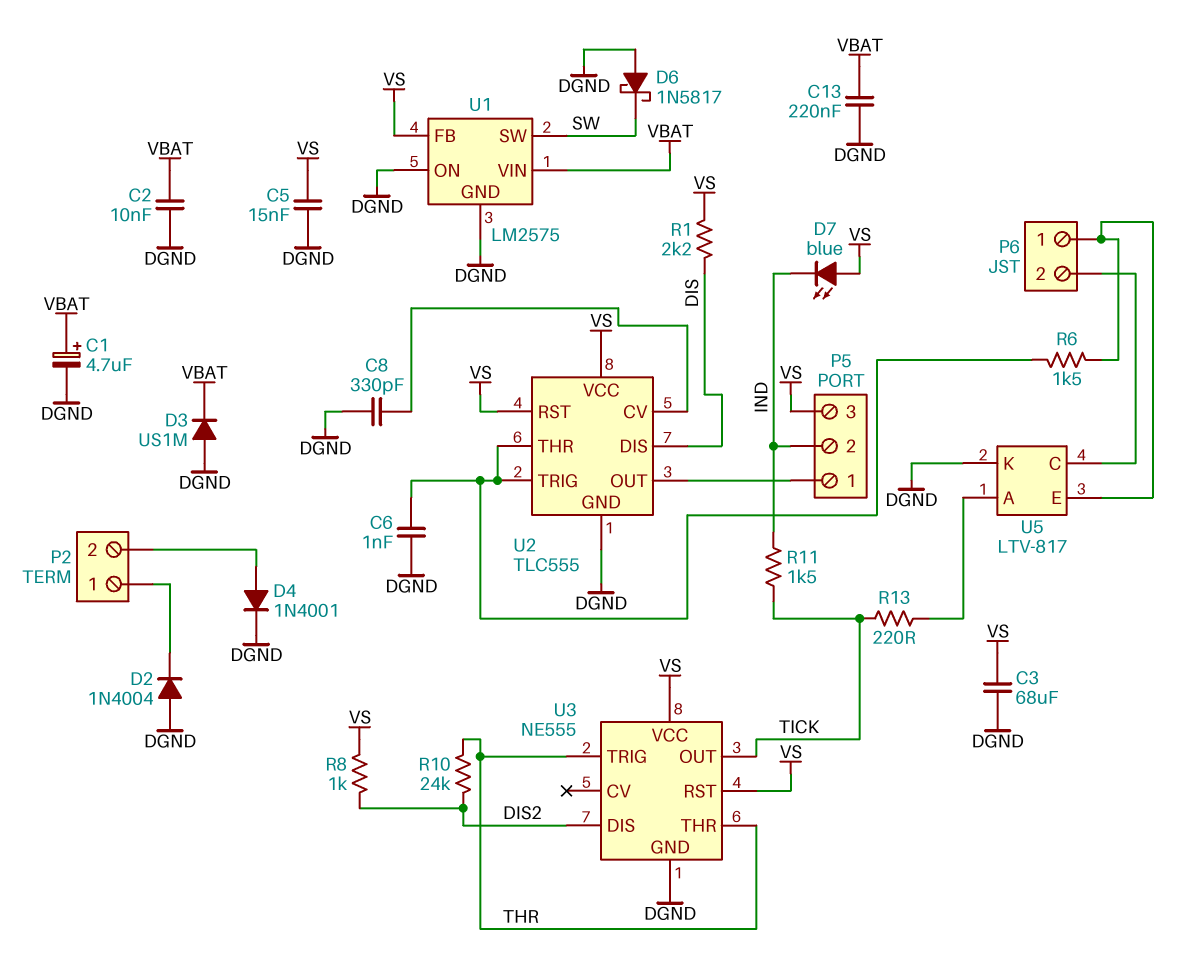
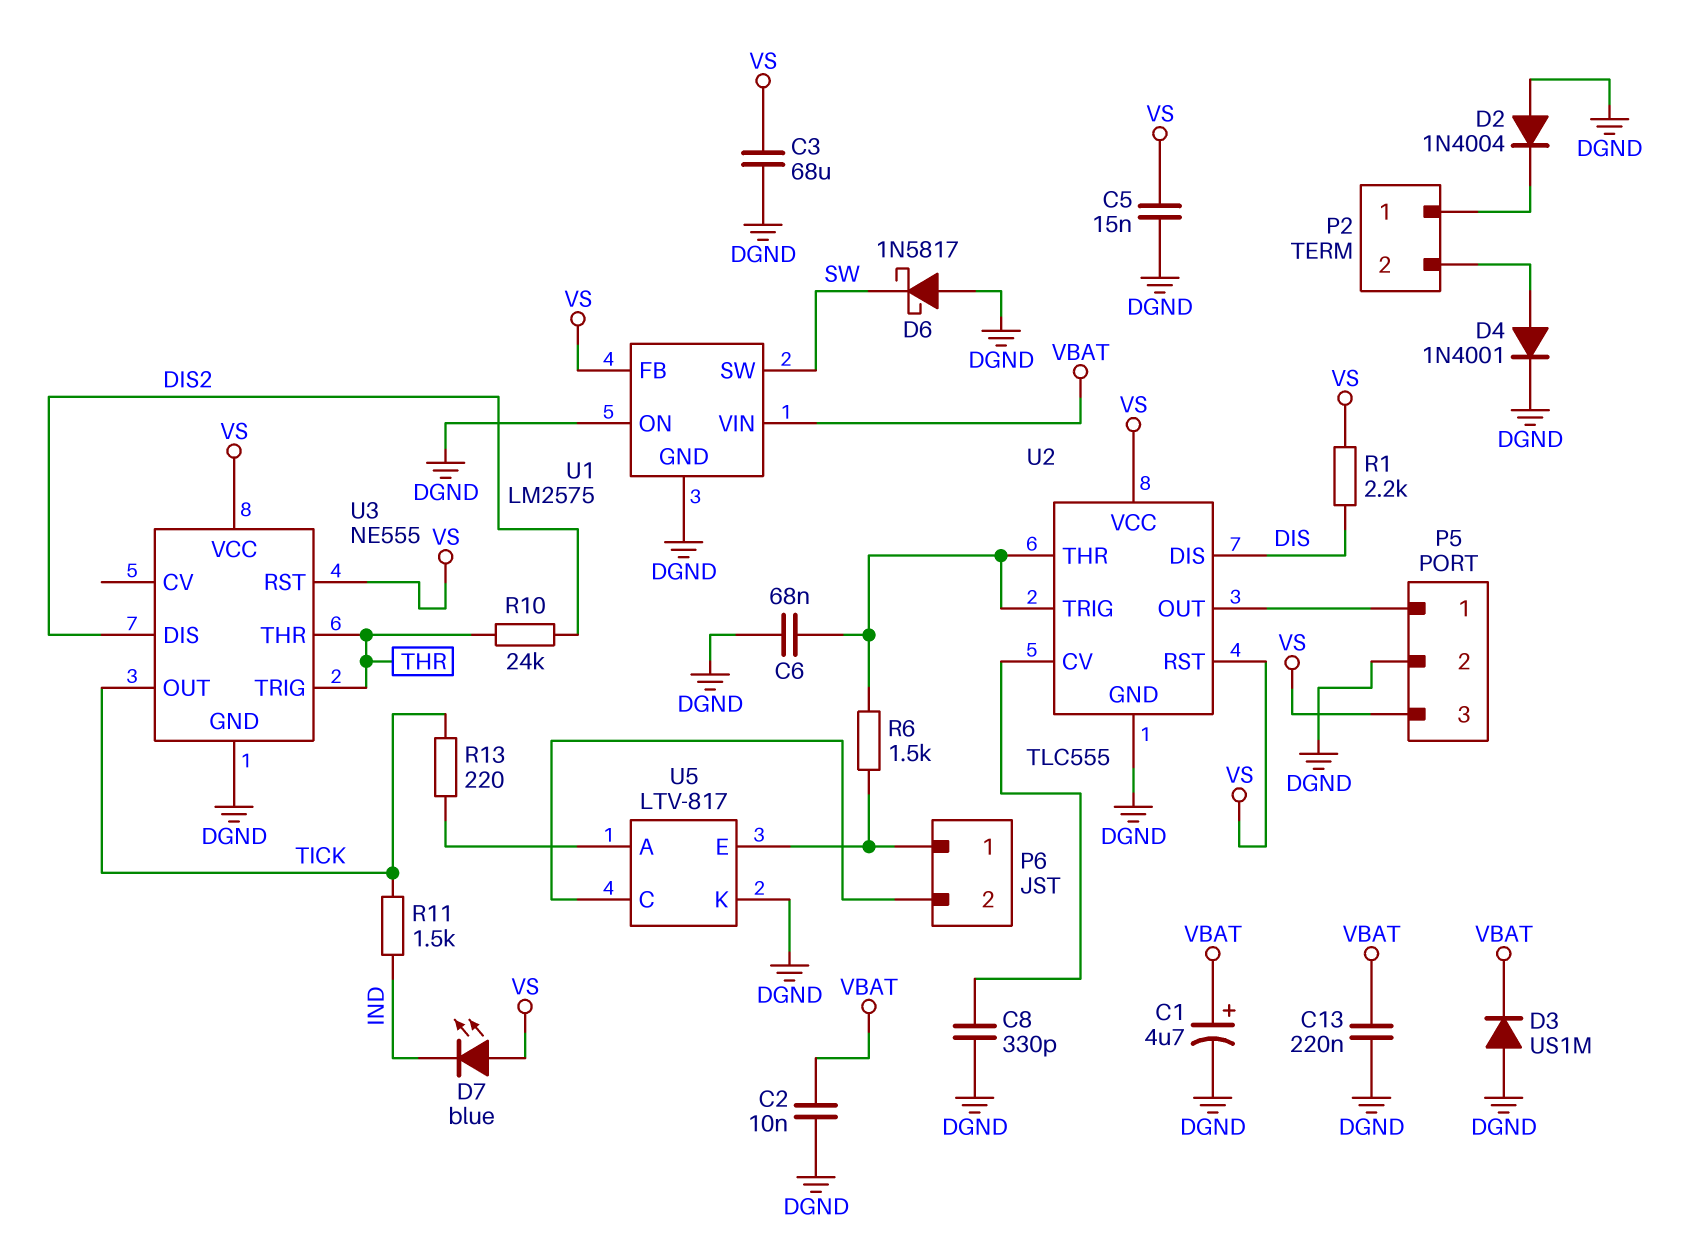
C6: 1nF (DGND, U2/THR) -> 68nF (DGND, U2/THR)
P5 pin 2: IND -> DGND
R8: 1k (DIS2, VS) -> none

